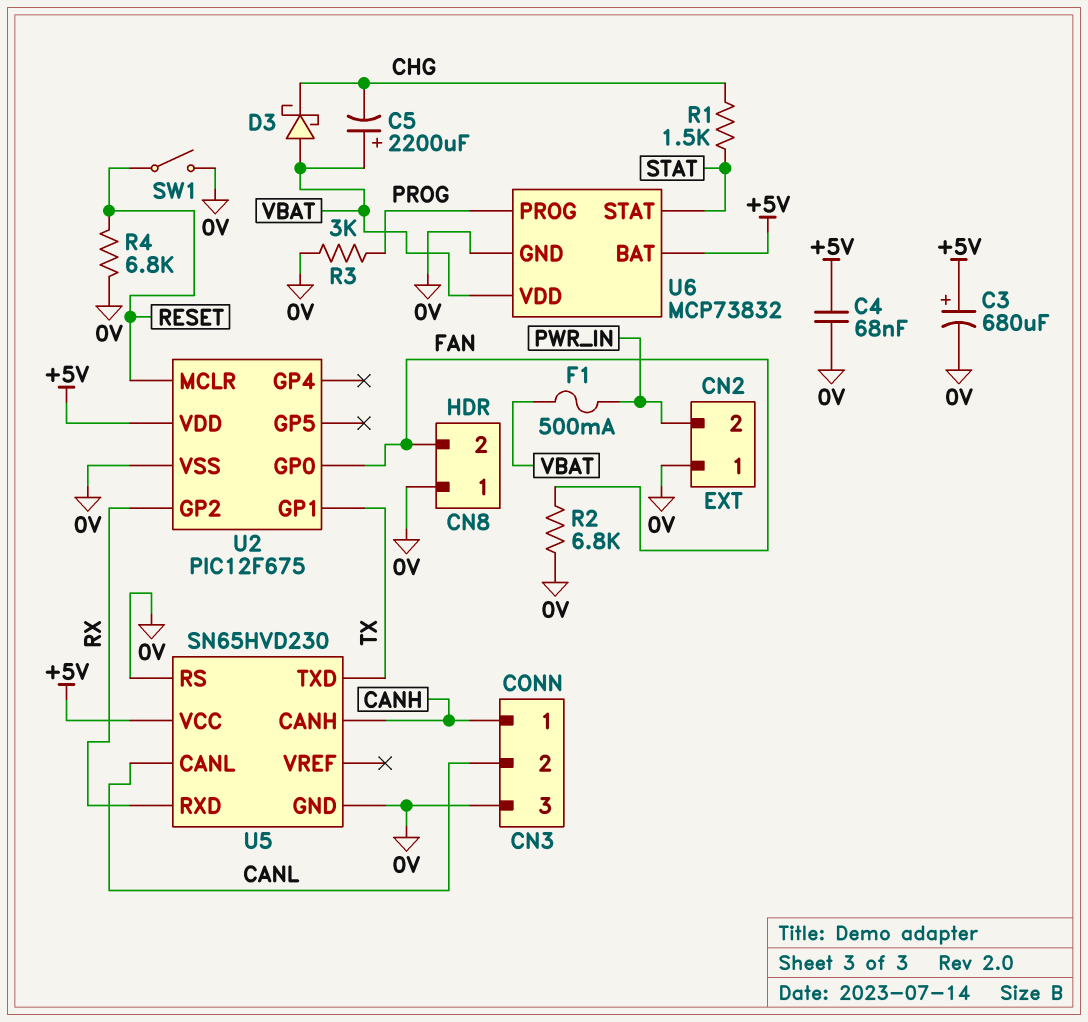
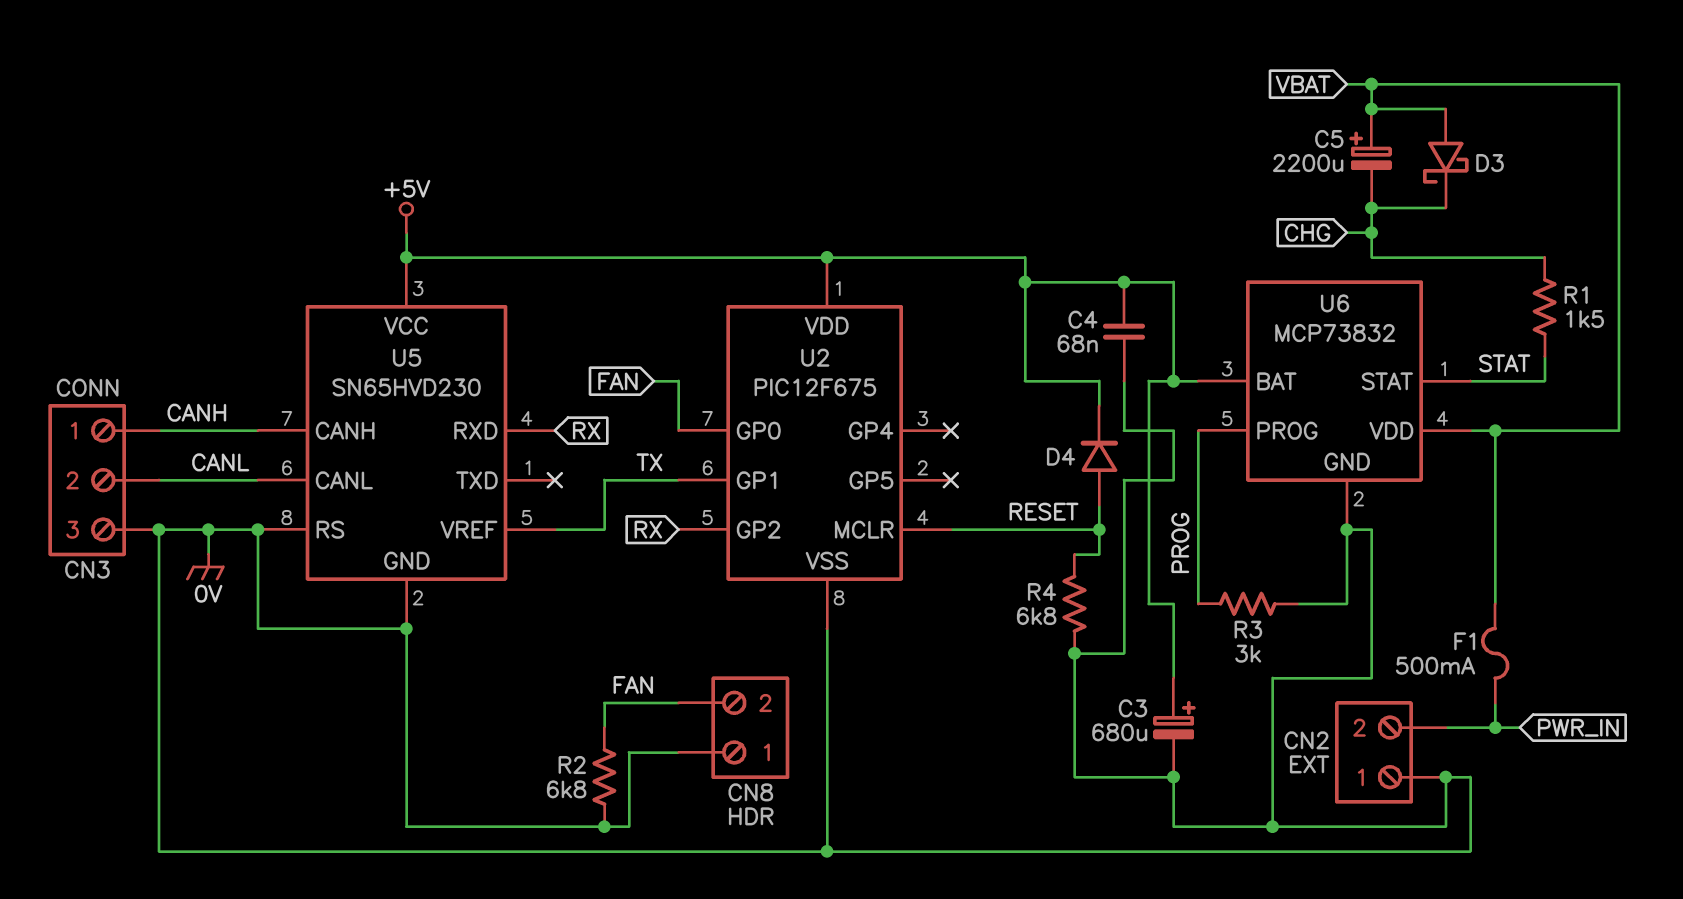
D4: none -> diode (A RESET, K +5V)
SW1: switch (0V, RESET) -> none
U5 pin TXD: TX -> none
U5 pin VREF: none -> TX

